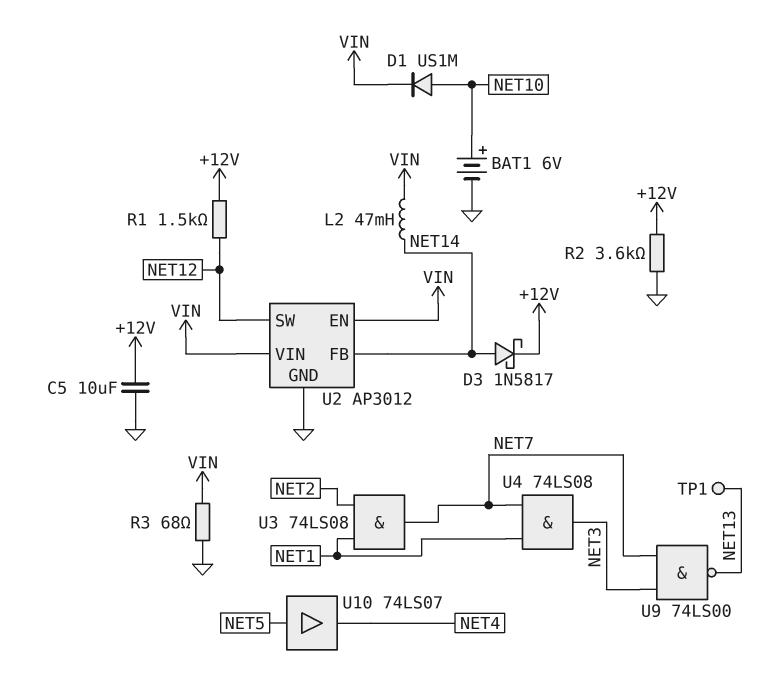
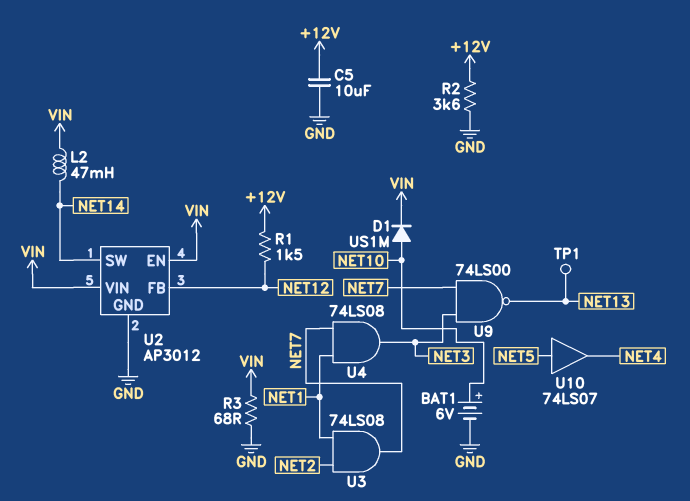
D3: schottky 1N5817 (A NET14, K +12V) -> none
U2 pin FB: NET14 -> NET12
U2 pin SW: NET12 -> NET14

